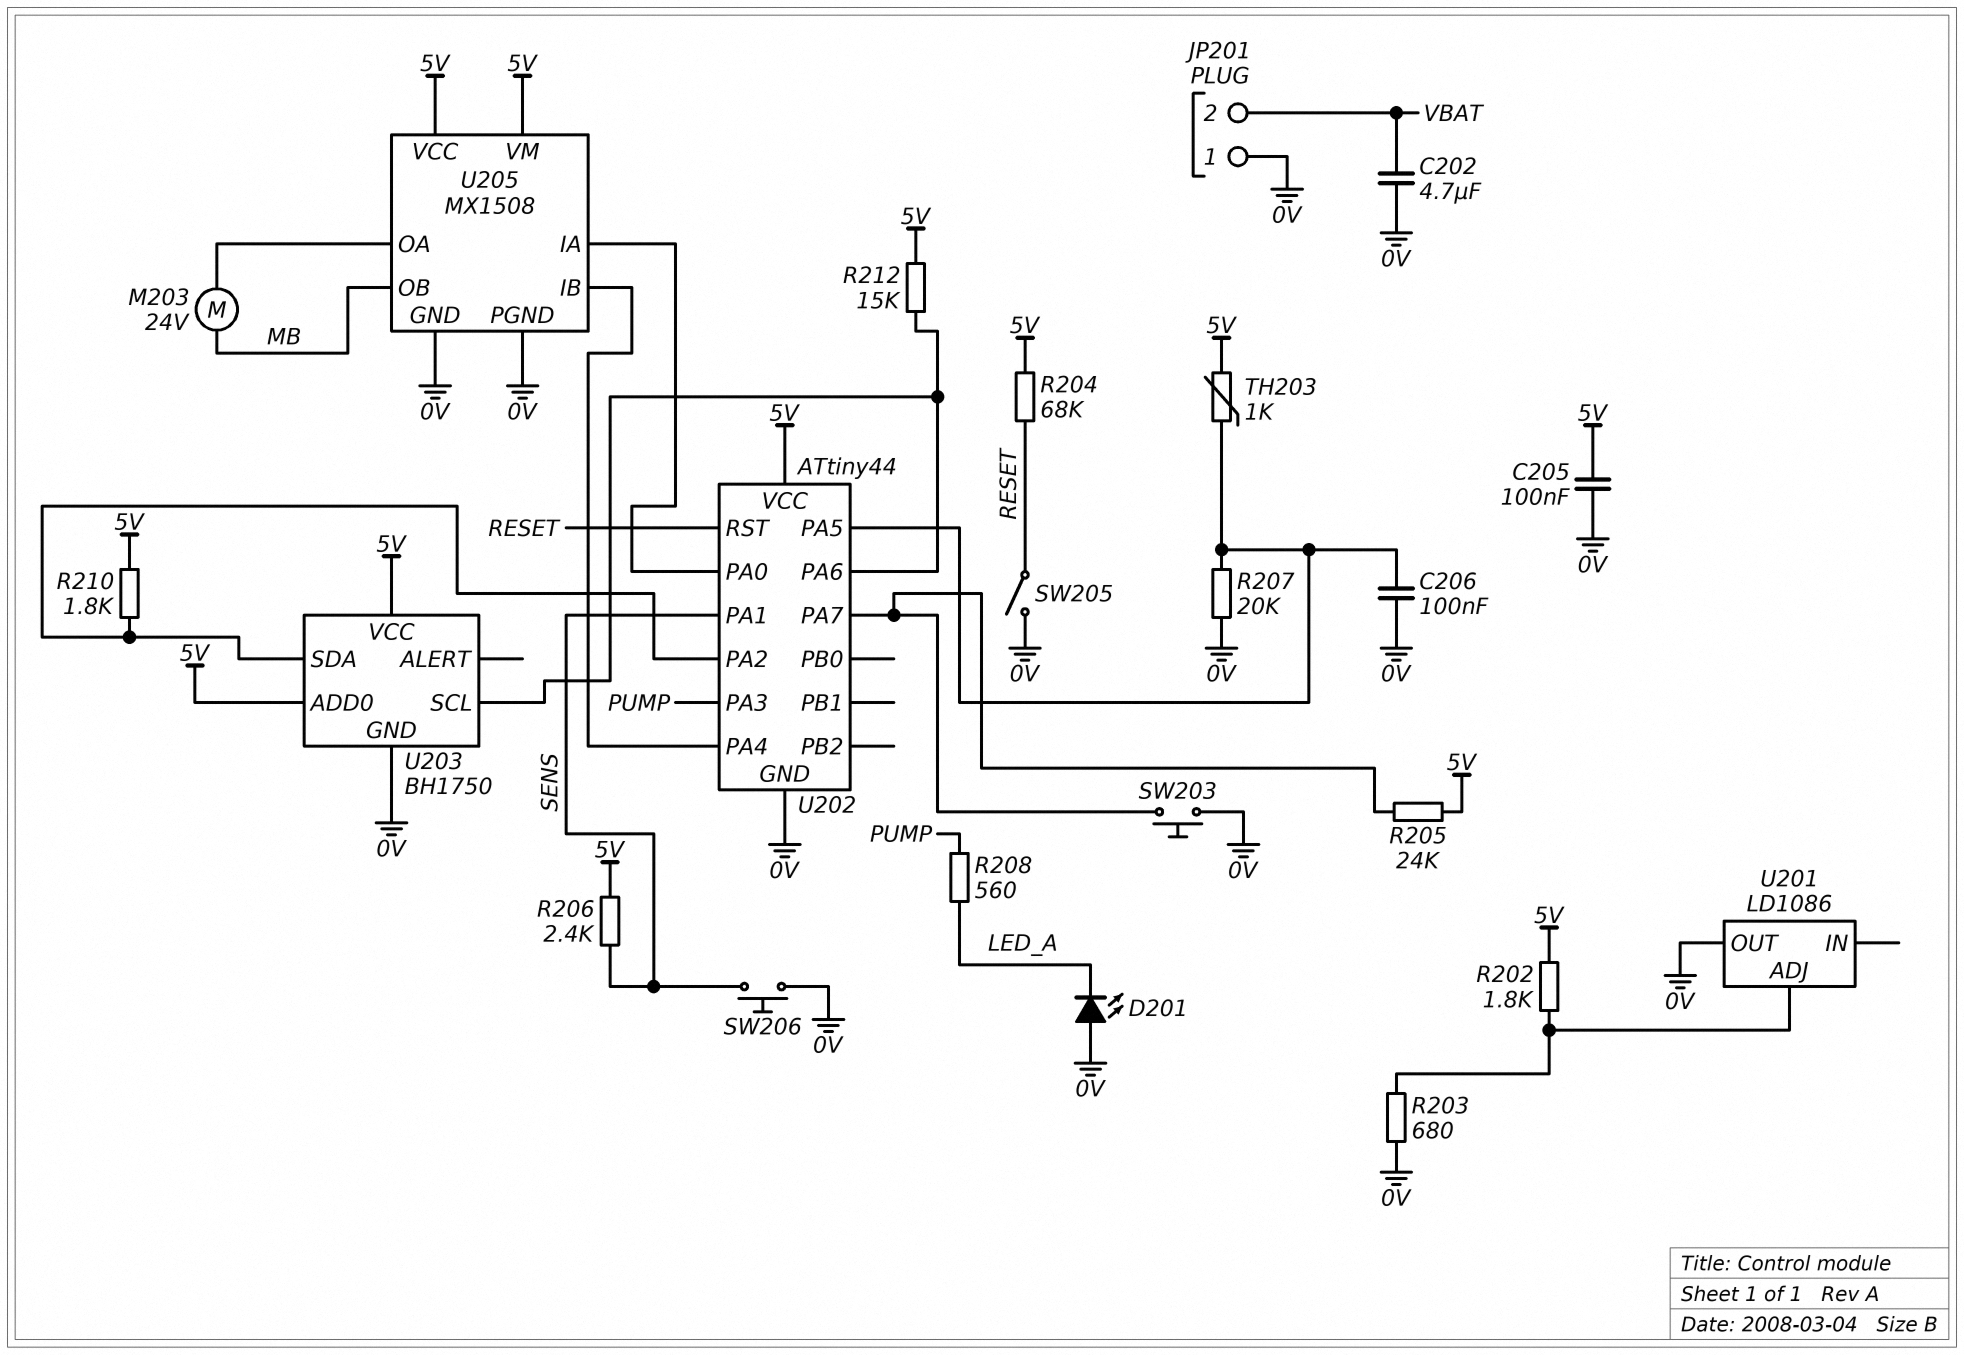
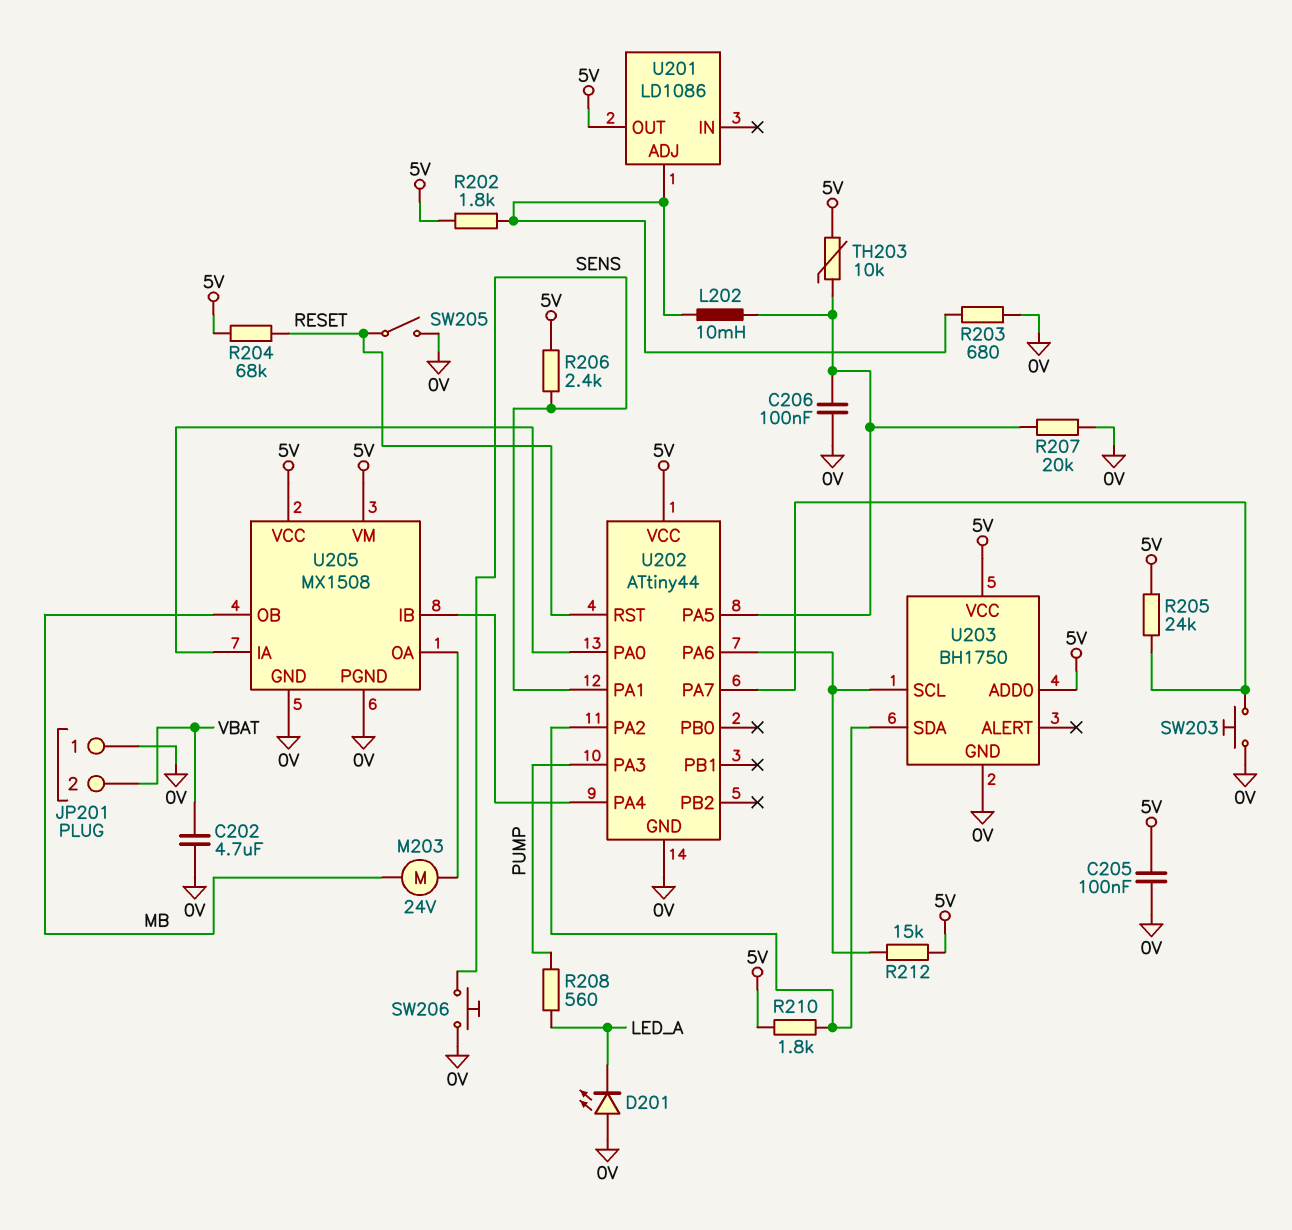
L202: none -> 10mH (U201/ADJ, U202/PA5)
TH203: 1k (5V, U202/PA5) -> 10k (5V, U202/PA5)
U201 pin OUT: 0V -> 5V

